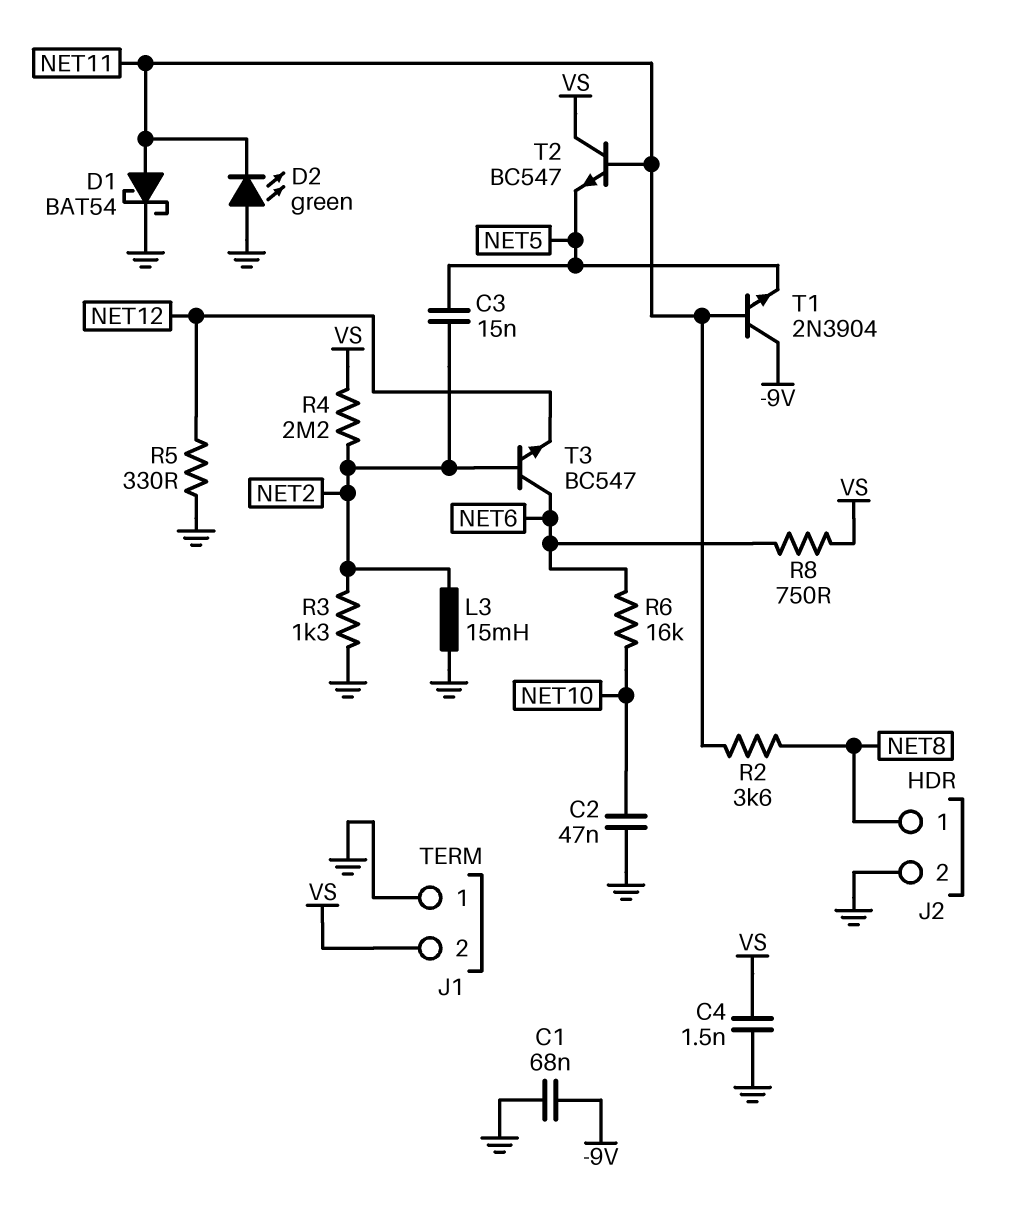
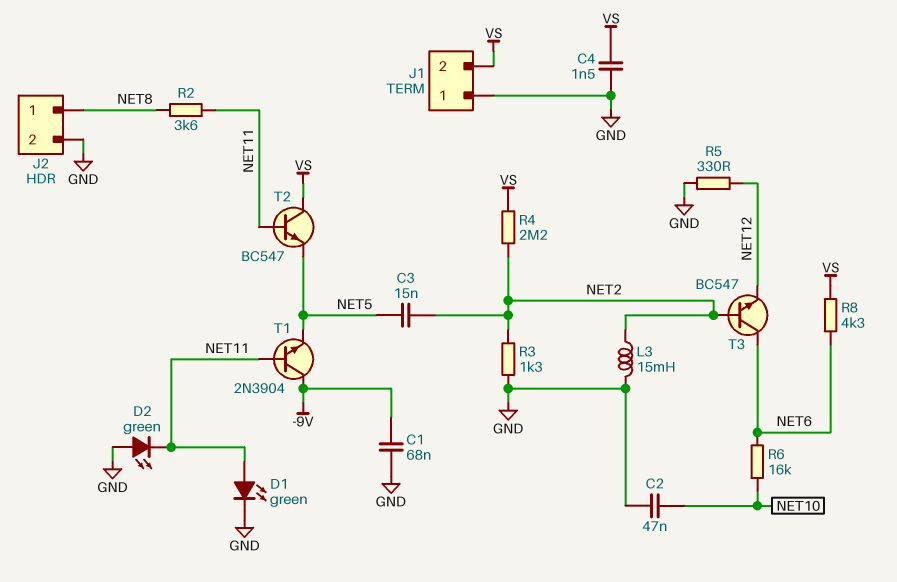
D1: schottky BAT54 (A NET11, K GND) -> LED green (A NET11, K GND)
R8: 750 (NET6, VS) -> 4.3k (NET6, VS)

